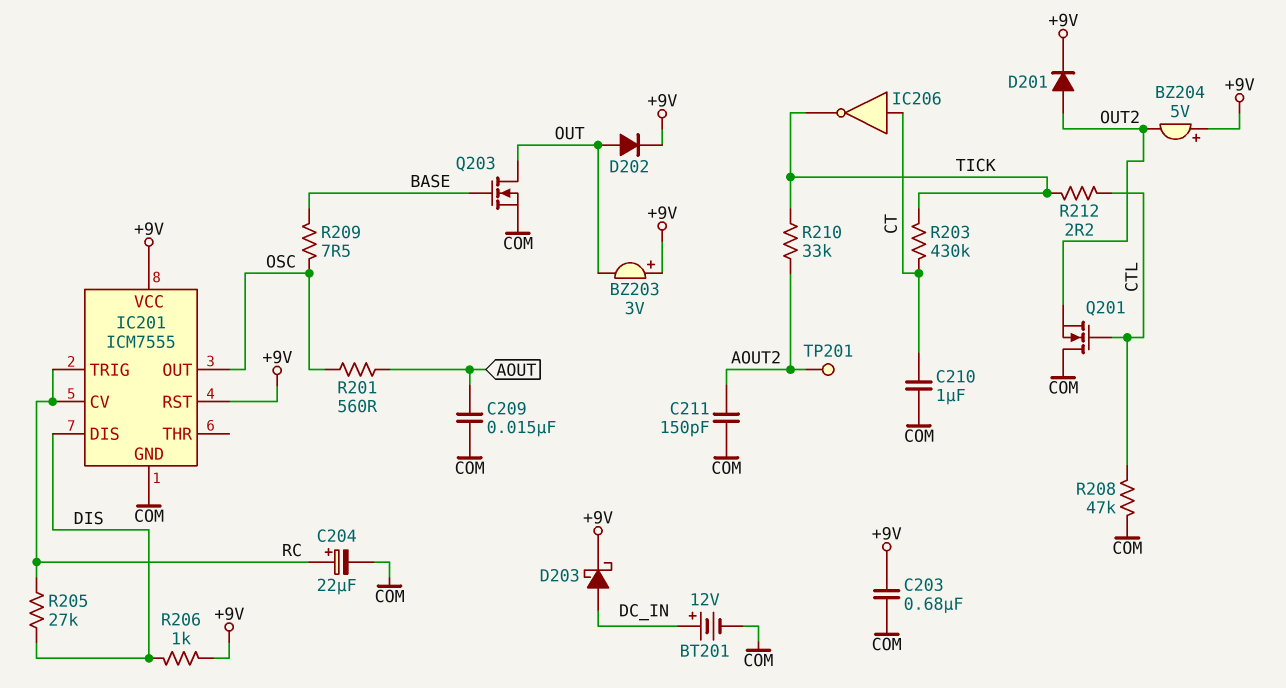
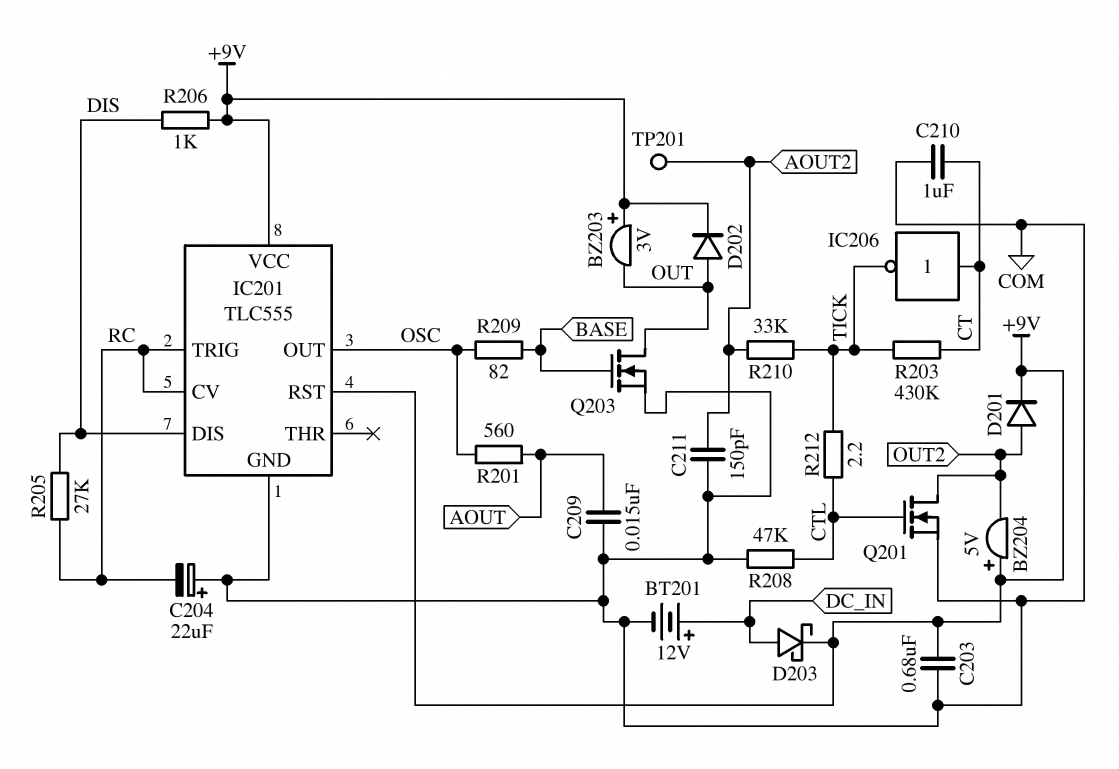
C204: 22uF (plus RC, minus COM) -> 22uF (plus COM, minus RC)
IC201: ICM7555 -> TLC555
Q201: NMOS (G CTL, D COM, S OUT2) -> NMOS (G CTL, D OUT2, S COM)
R209: 7.5 (BASE, OSC) -> 82 (BASE, OSC)

